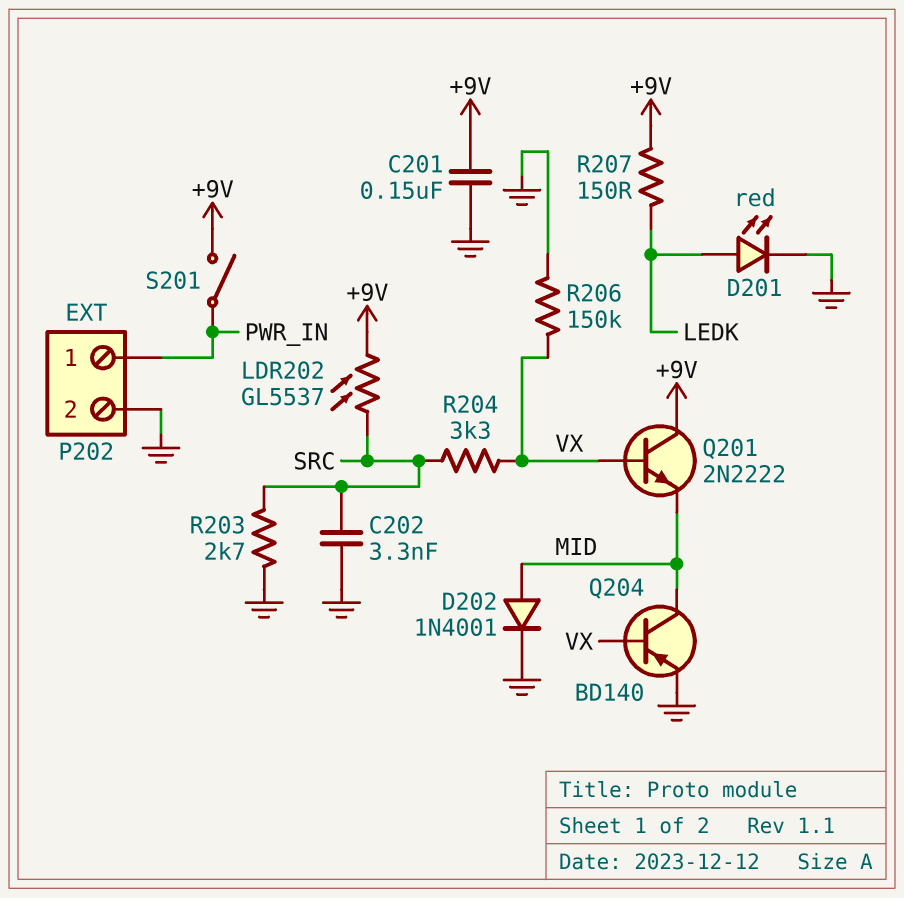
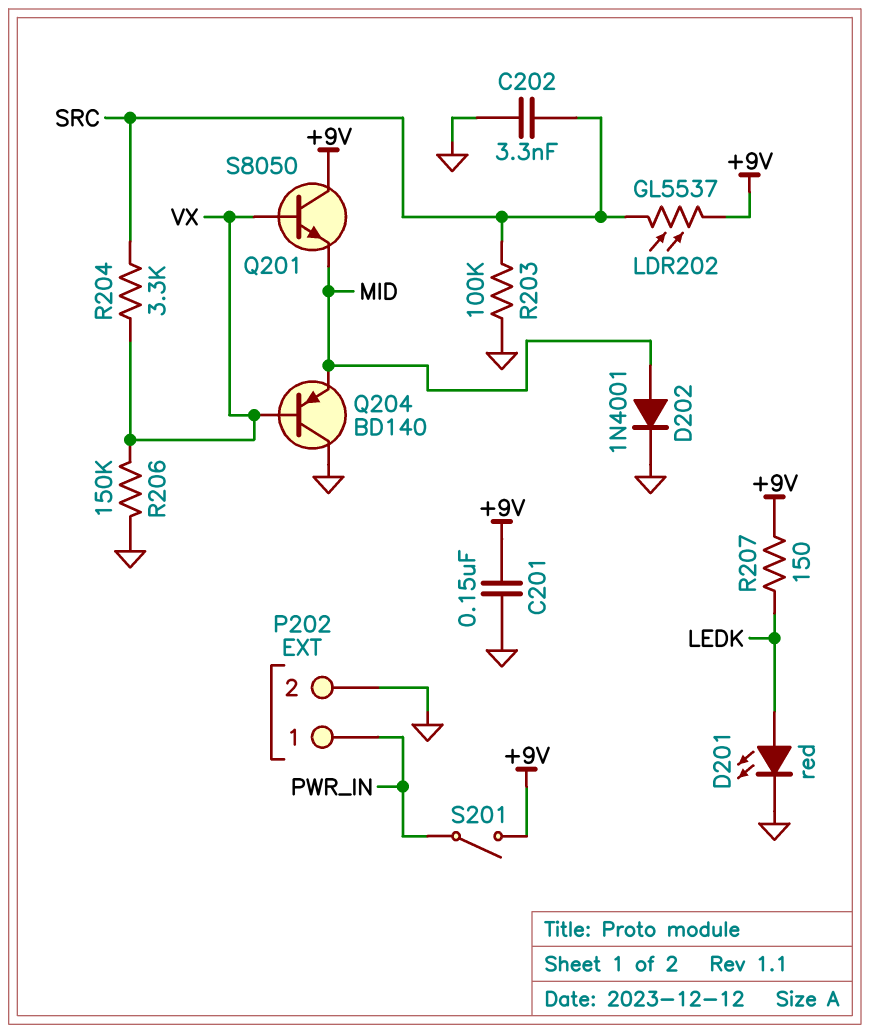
Q201: NPN 2N2222 (B VX, C +9V, E MID) -> NPN S8050 (B VX, C +9V, E MID)
Q204: PNP BD140 (B VX, C MID, E GND) -> PNP BD140 (B VX, C GND, E MID)
R203: 2.7k (GND, SRC) -> 100k (GND, SRC)

